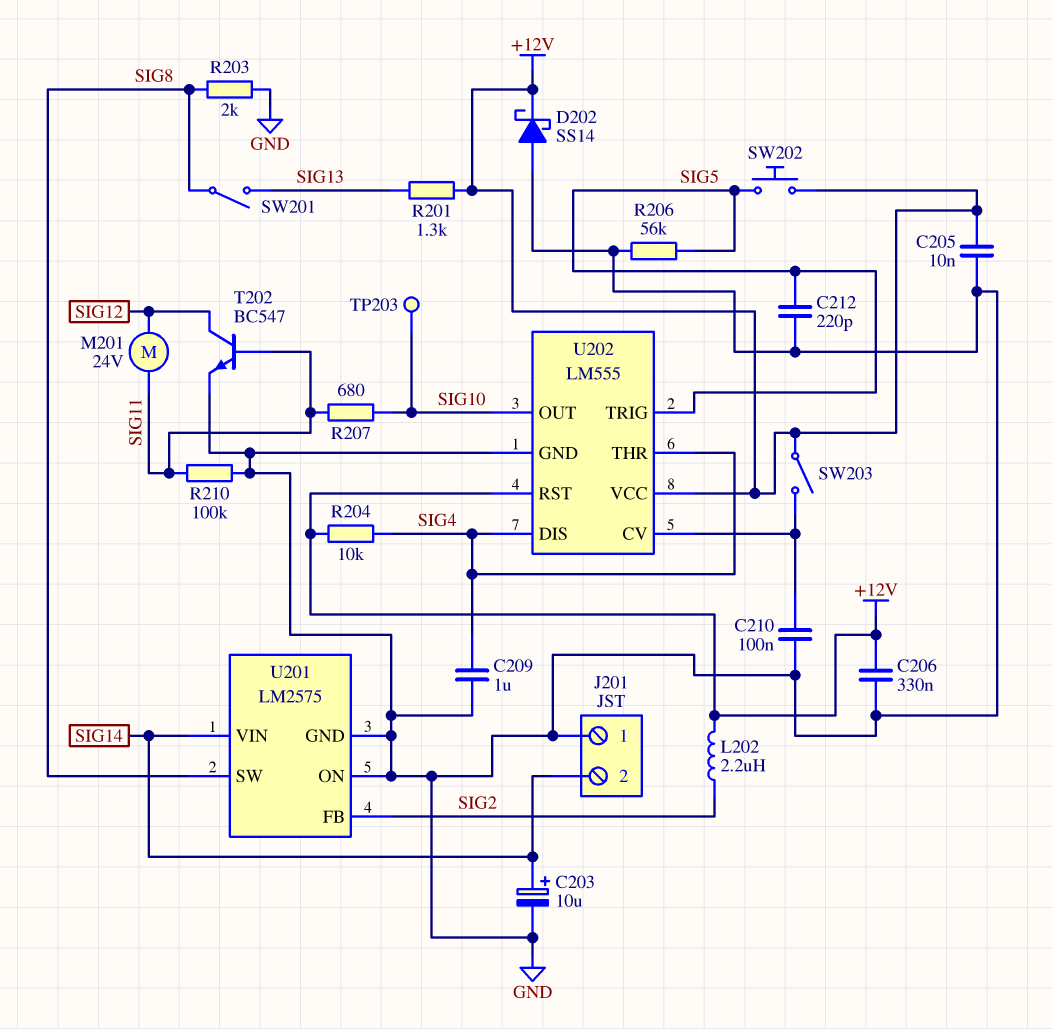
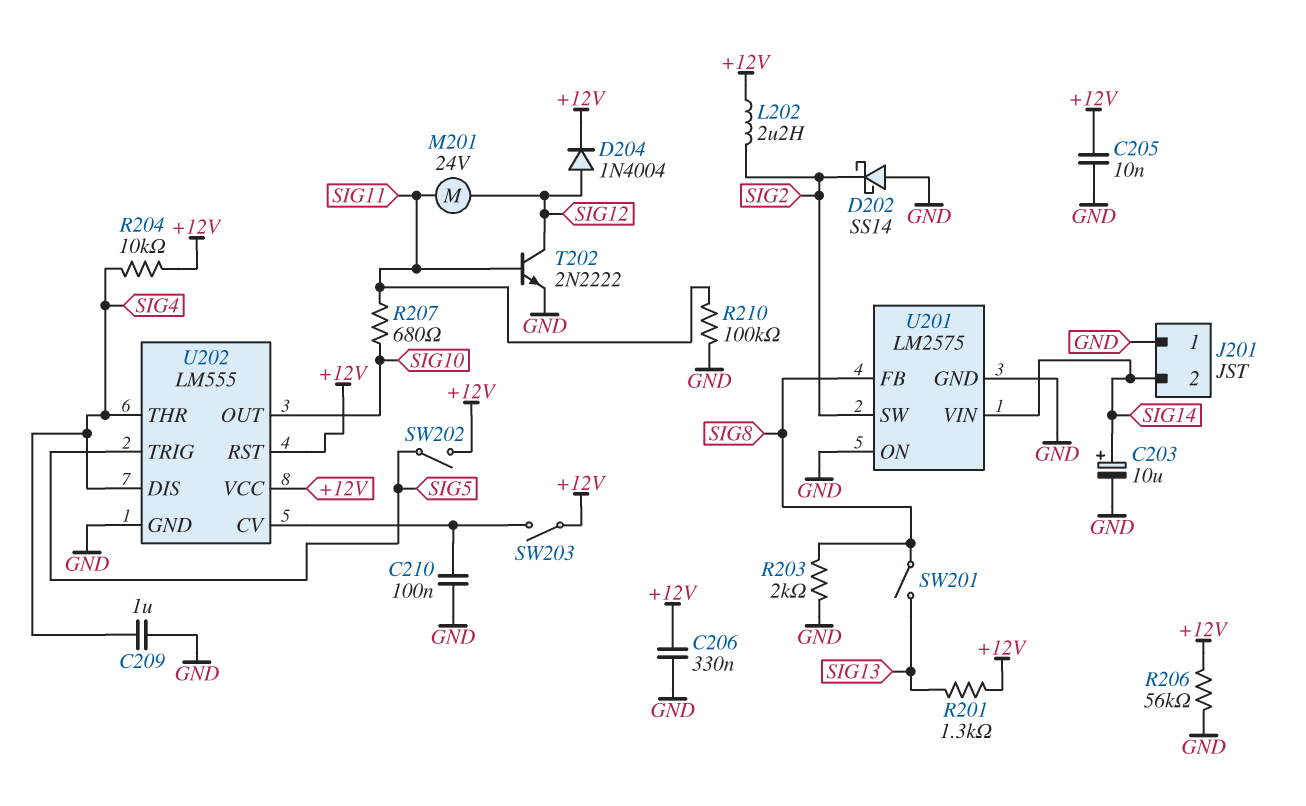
C212: 220pF (GND, SIG5) -> none
D202: schottky SS14 (A GND, K +12V) -> schottky SS14 (A GND, K SIG2)
D204: none -> diode 1N4004 (A SIG12, K +12V)
R206: 56k (GND, SIG5) -> 56k (+12V, GND)
SW202: button (+12V, SIG5) -> switch (+12V, SIG5)
T202: NPN BC547 (B SIG11, C SIG12, E GND) -> NPN 2N2222 (B SIG11, C SIG12, E GND)
TP203: test point (SIG10) -> none
U201 pin FB: SIG2 -> SIG8
U201 pin SW: SIG8 -> SIG2

